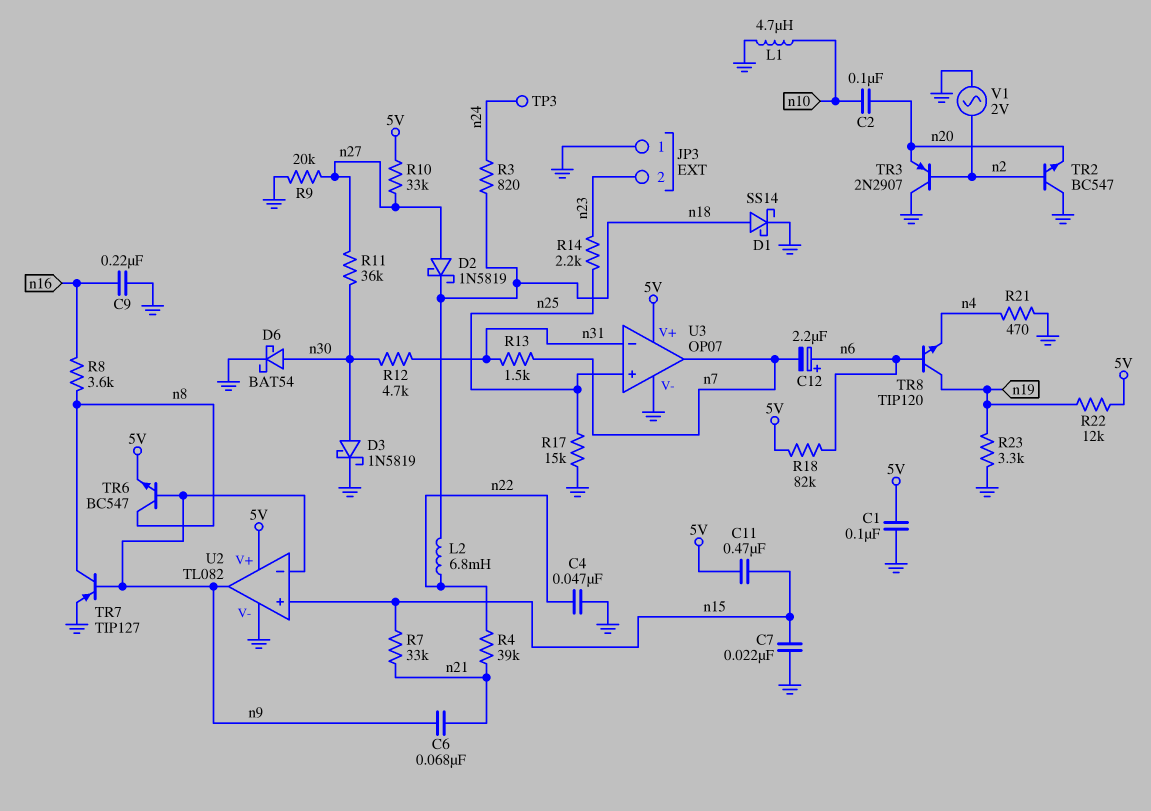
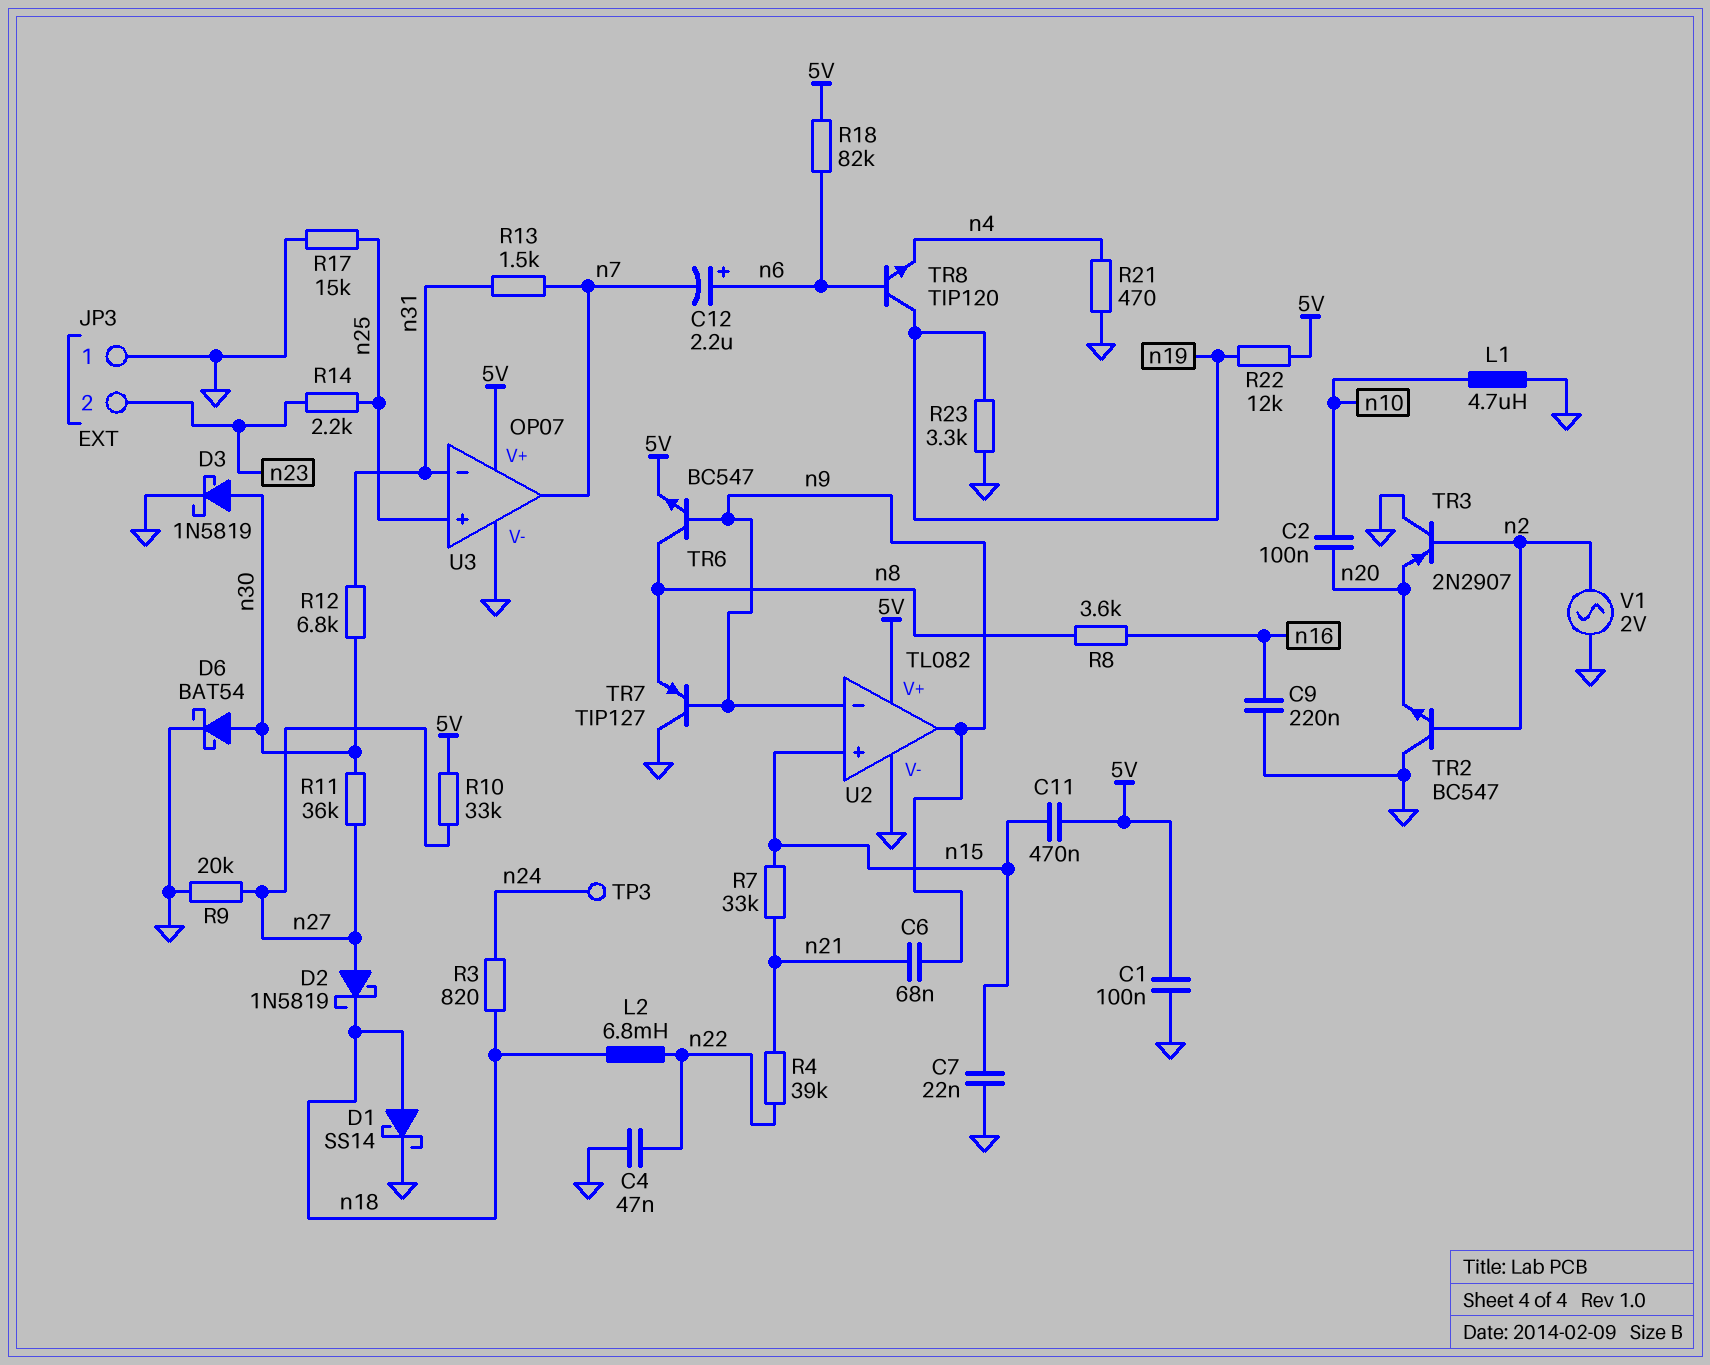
R12: 4.7k (n30, n31) -> 6.8k (n30, n31)
TR7: PNP TIP127 (B n9, C n8, E GND) -> PNP TIP127 (B n9, C GND, E n8)

